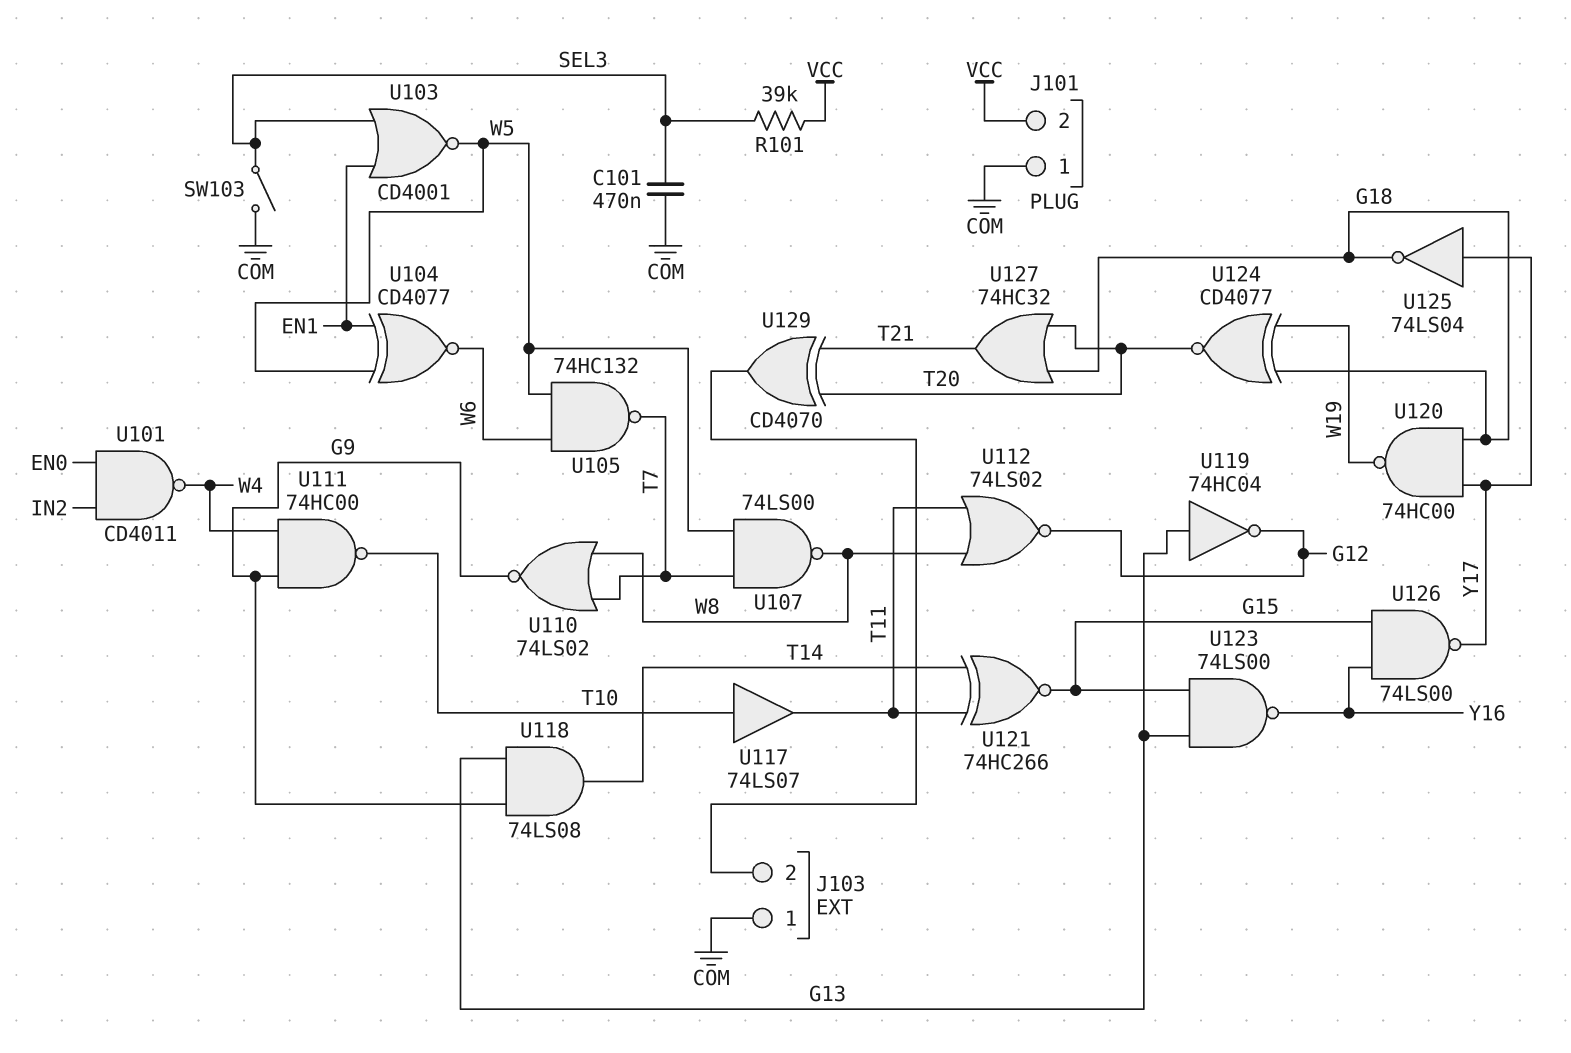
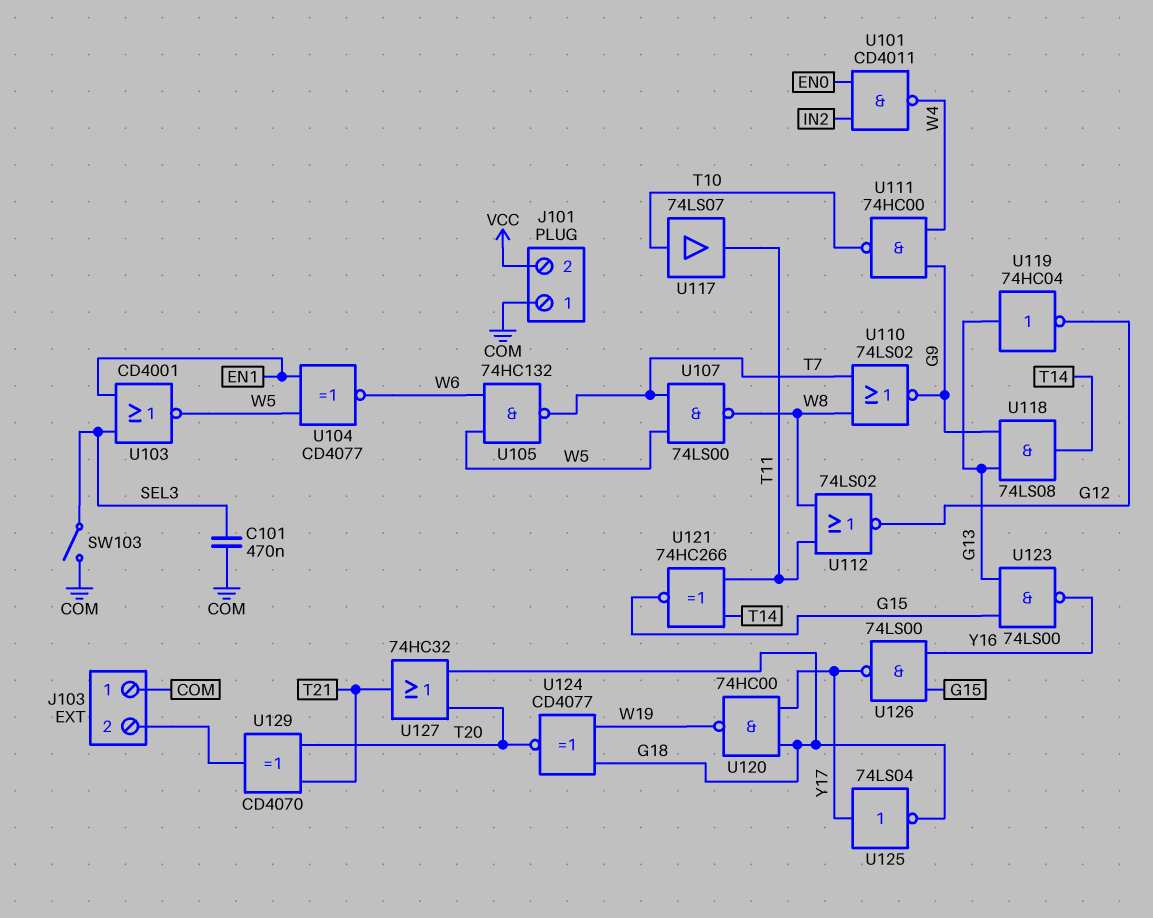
R101: 39k (SEL3, VCC) -> none

